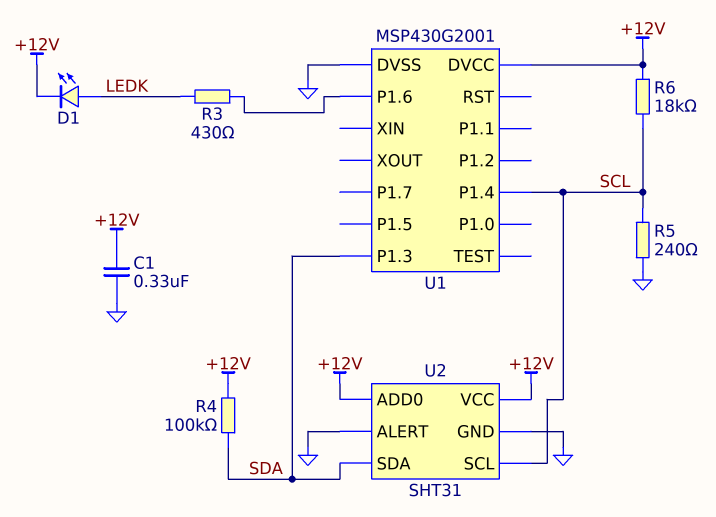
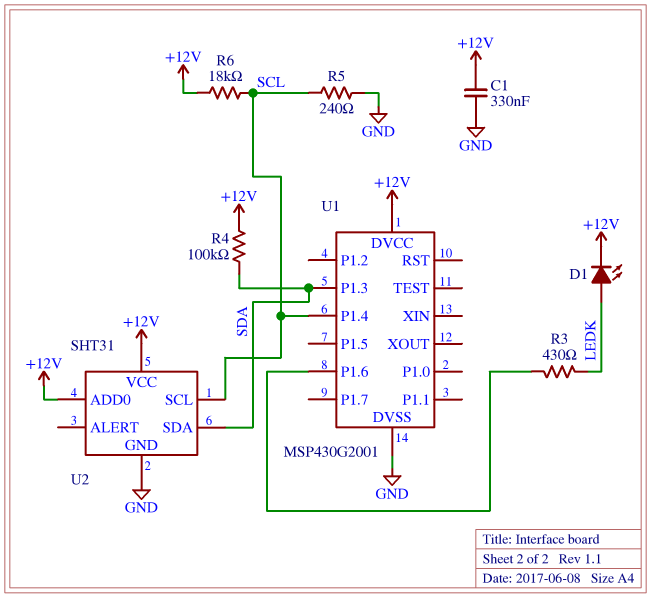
U2 pin ALERT: GND -> none

